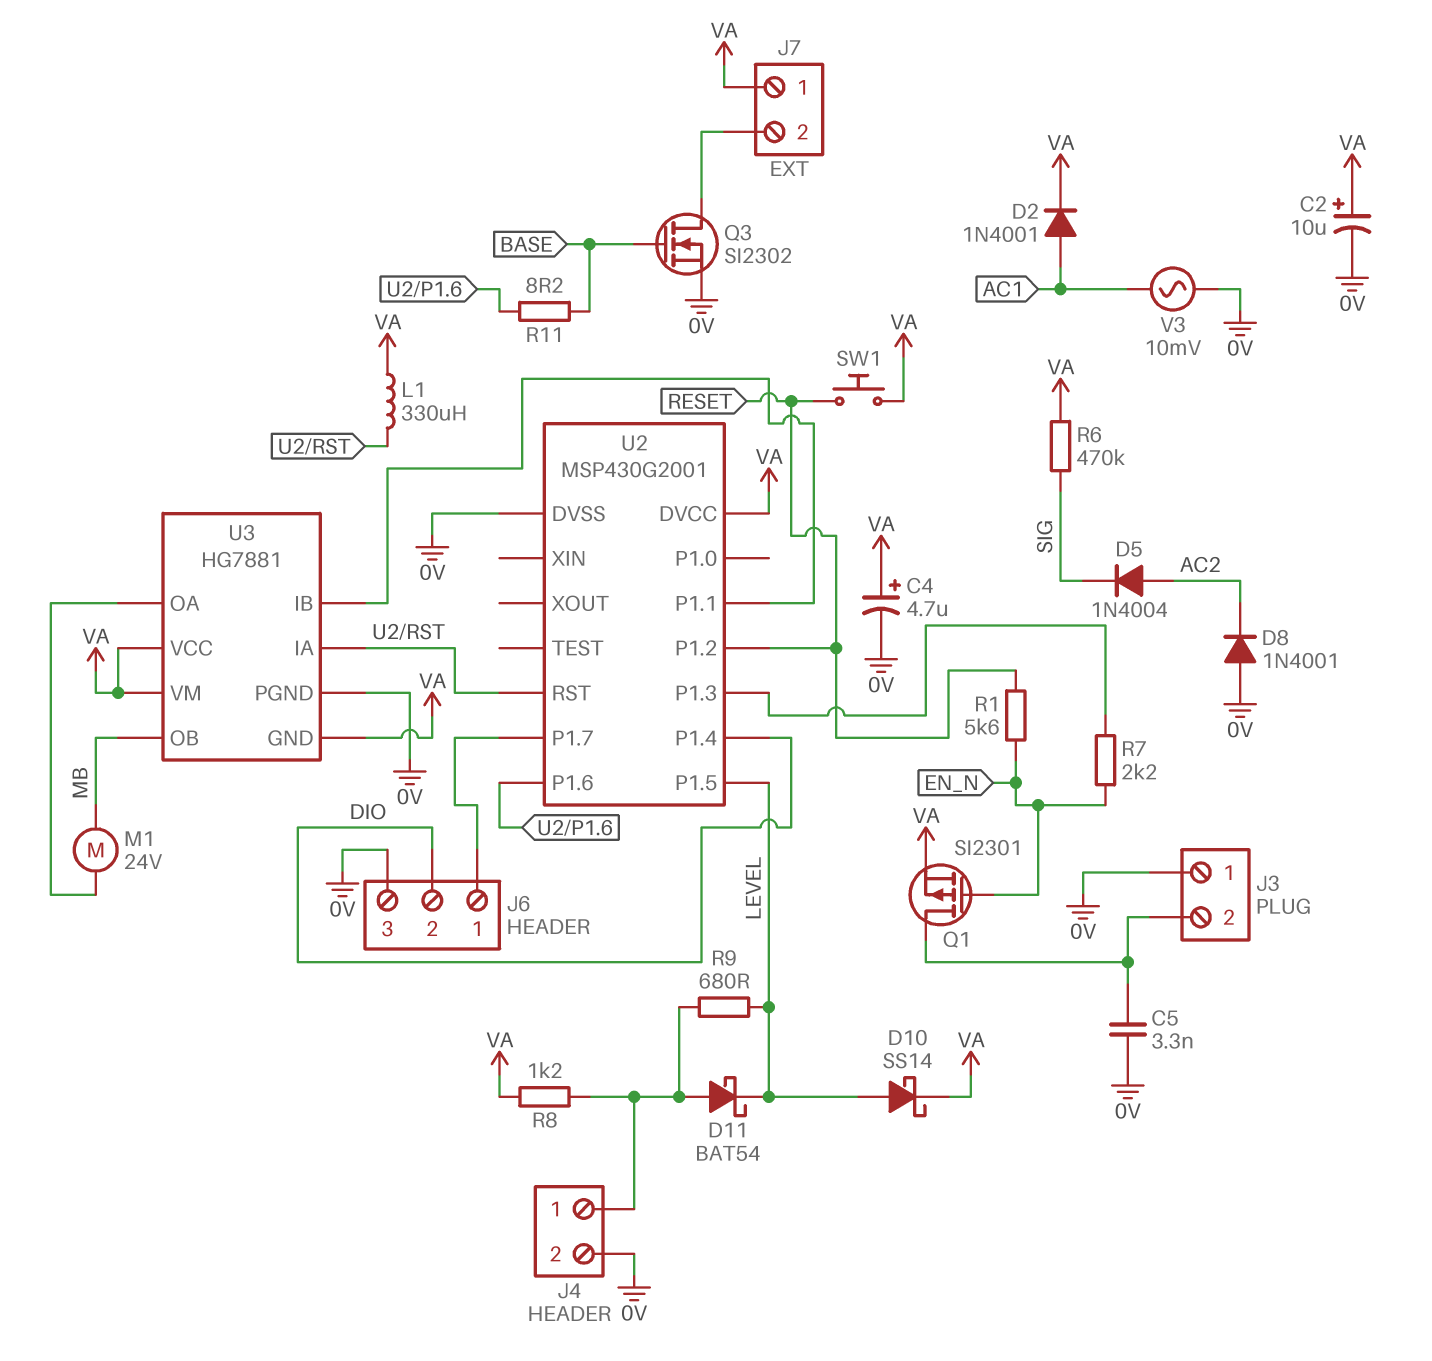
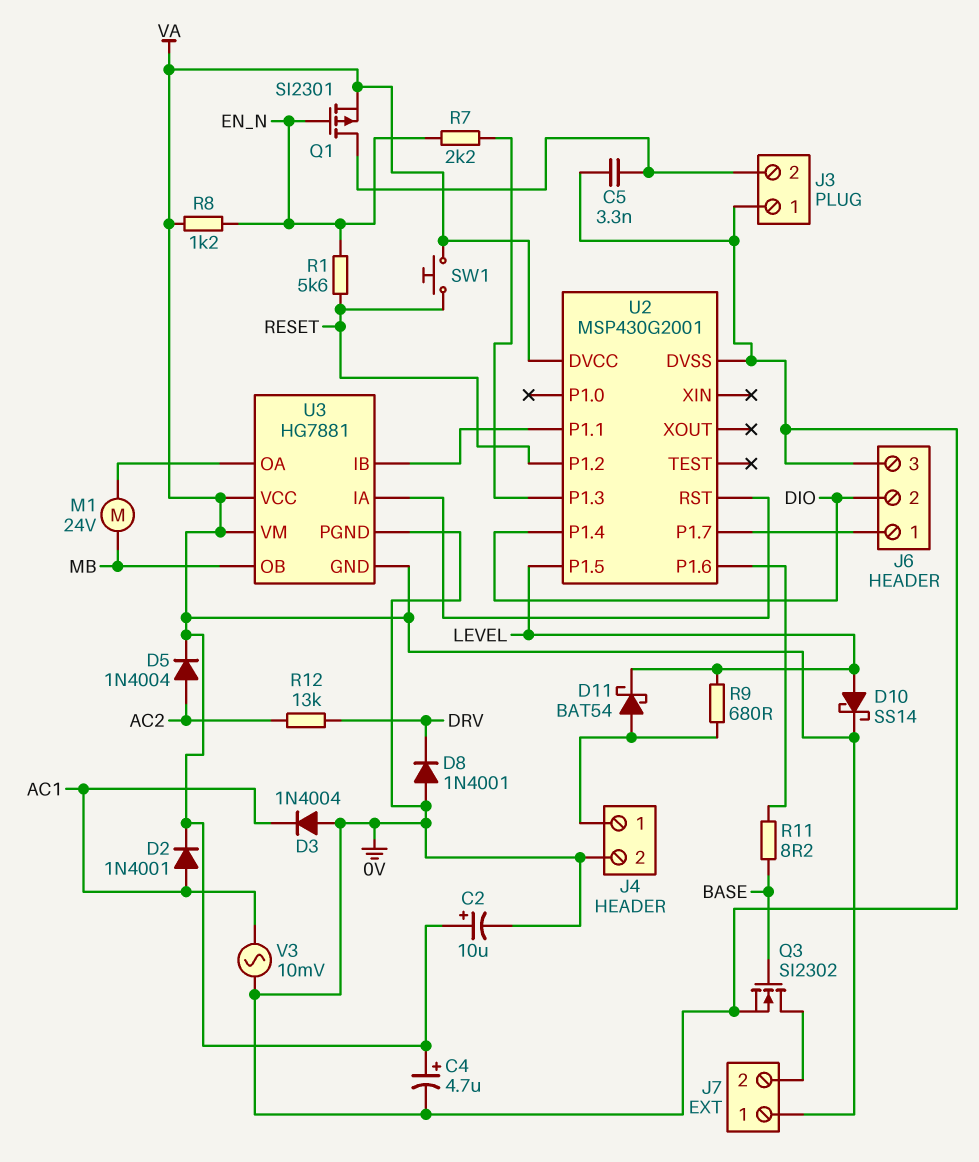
D3: none -> diode 1N4004 (A 0V, K AC1)
D5: diode 1N4004 (A AC2, K SIG) -> diode 1N4004 (A AC2, K VA)
D8: diode 1N4001 (A 0V, K AC2) -> diode 1N4001 (A 0V, K DRV)
L1: 330uH (U2/RST, VA) -> none
R6: 470k (SIG, VA) -> none
R8: 1.2k (J4/1, VA) -> 1.2k (EN_N, VA)
R12: none -> 13k (AC2, DRV)

